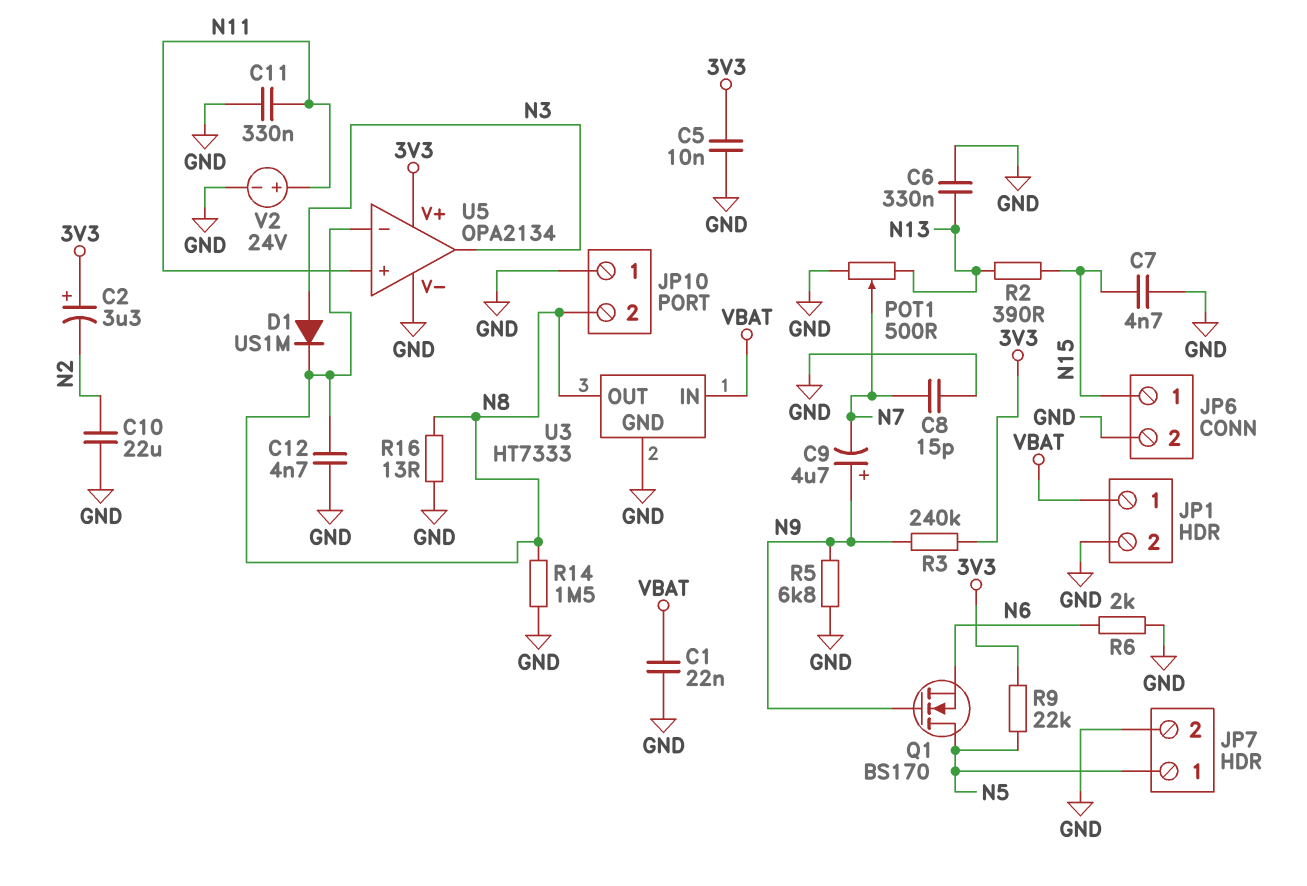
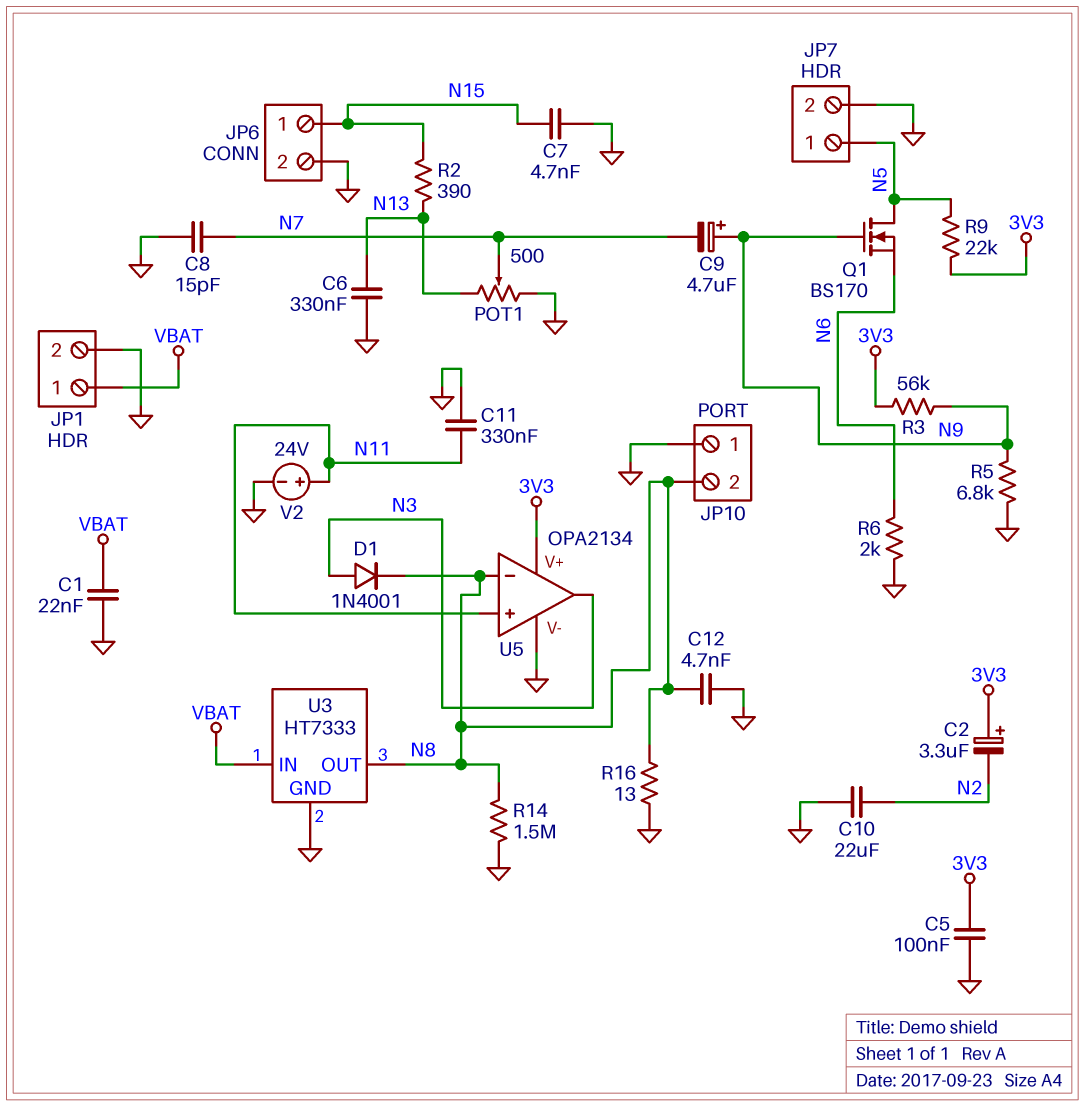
C5: 10nF (3V3, GND) -> 100nF (3V3, GND)
D1: diode US1M (A N3, K N8) -> diode 1N4001 (A N3, K N8)
R3: 240k (3V3, N9) -> 56k (3V3, N9)

